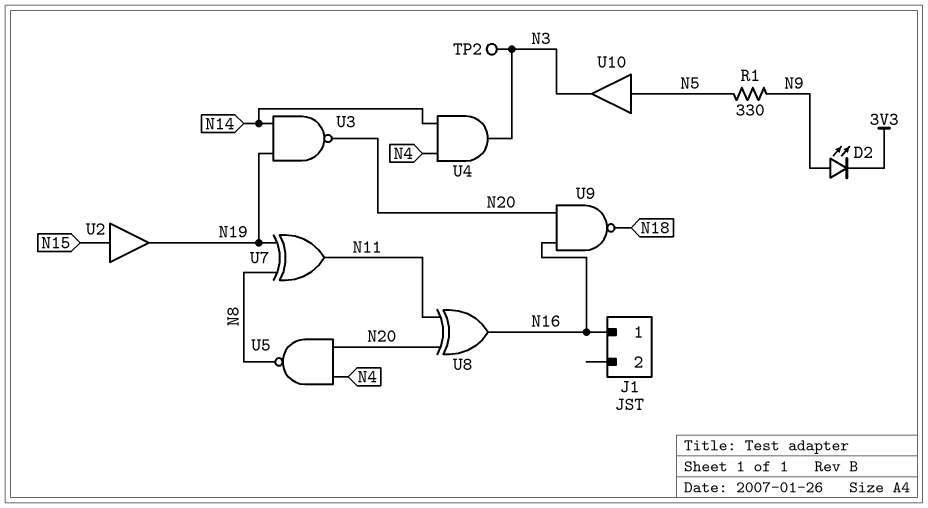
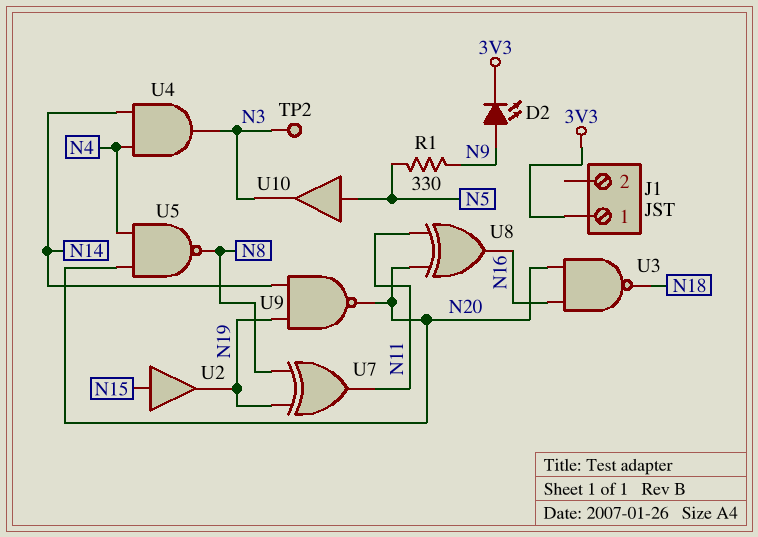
J1 pin 1: N16 -> 3V3
U3: NAND (in N14, in N19, out N20) -> NAND (in N16, in N20, out N18)
U9: NAND (in N16, in N20, out N18) -> NAND (in N14, in N19, out N20)

